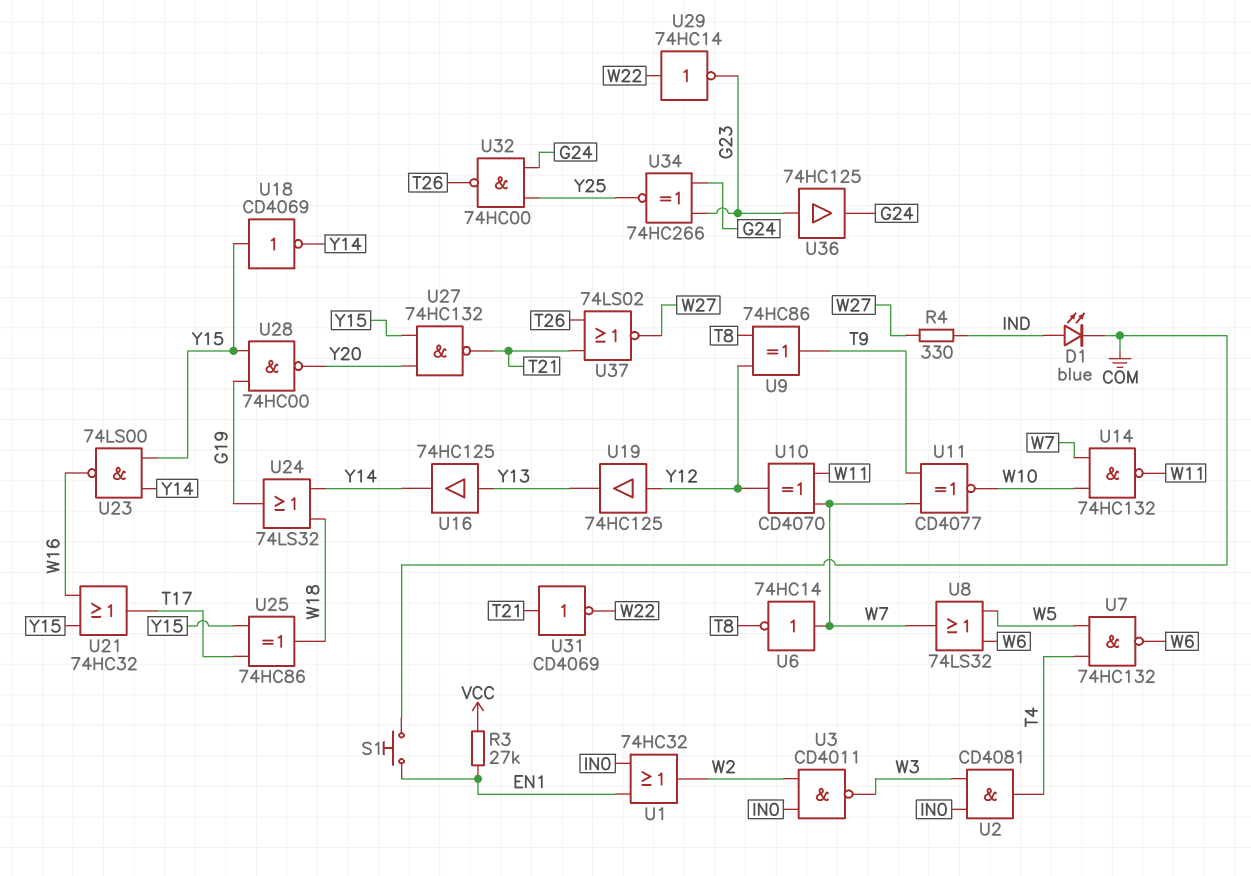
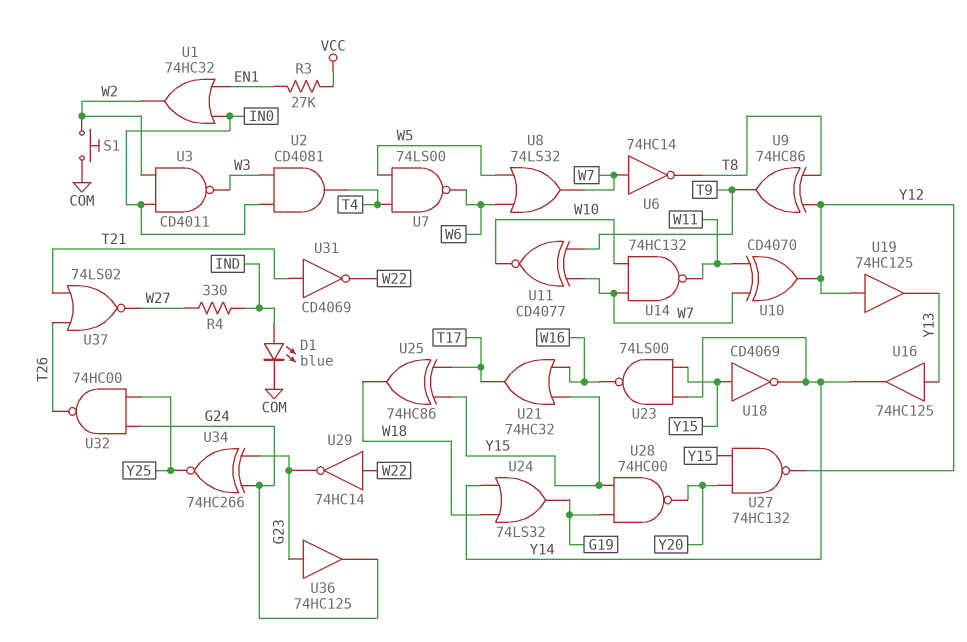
S1: button (COM, EN1) -> button (COM, W2)
U7: NAND 74HC132 (in T4, in W5, out W6) -> NAND 74LS00 (in T4, in W5, out W6)
U27: NAND 74HC132 (in Y15, in Y20, out T21) -> NAND 74HC132 (in Y15, in Y20, out Y12)

